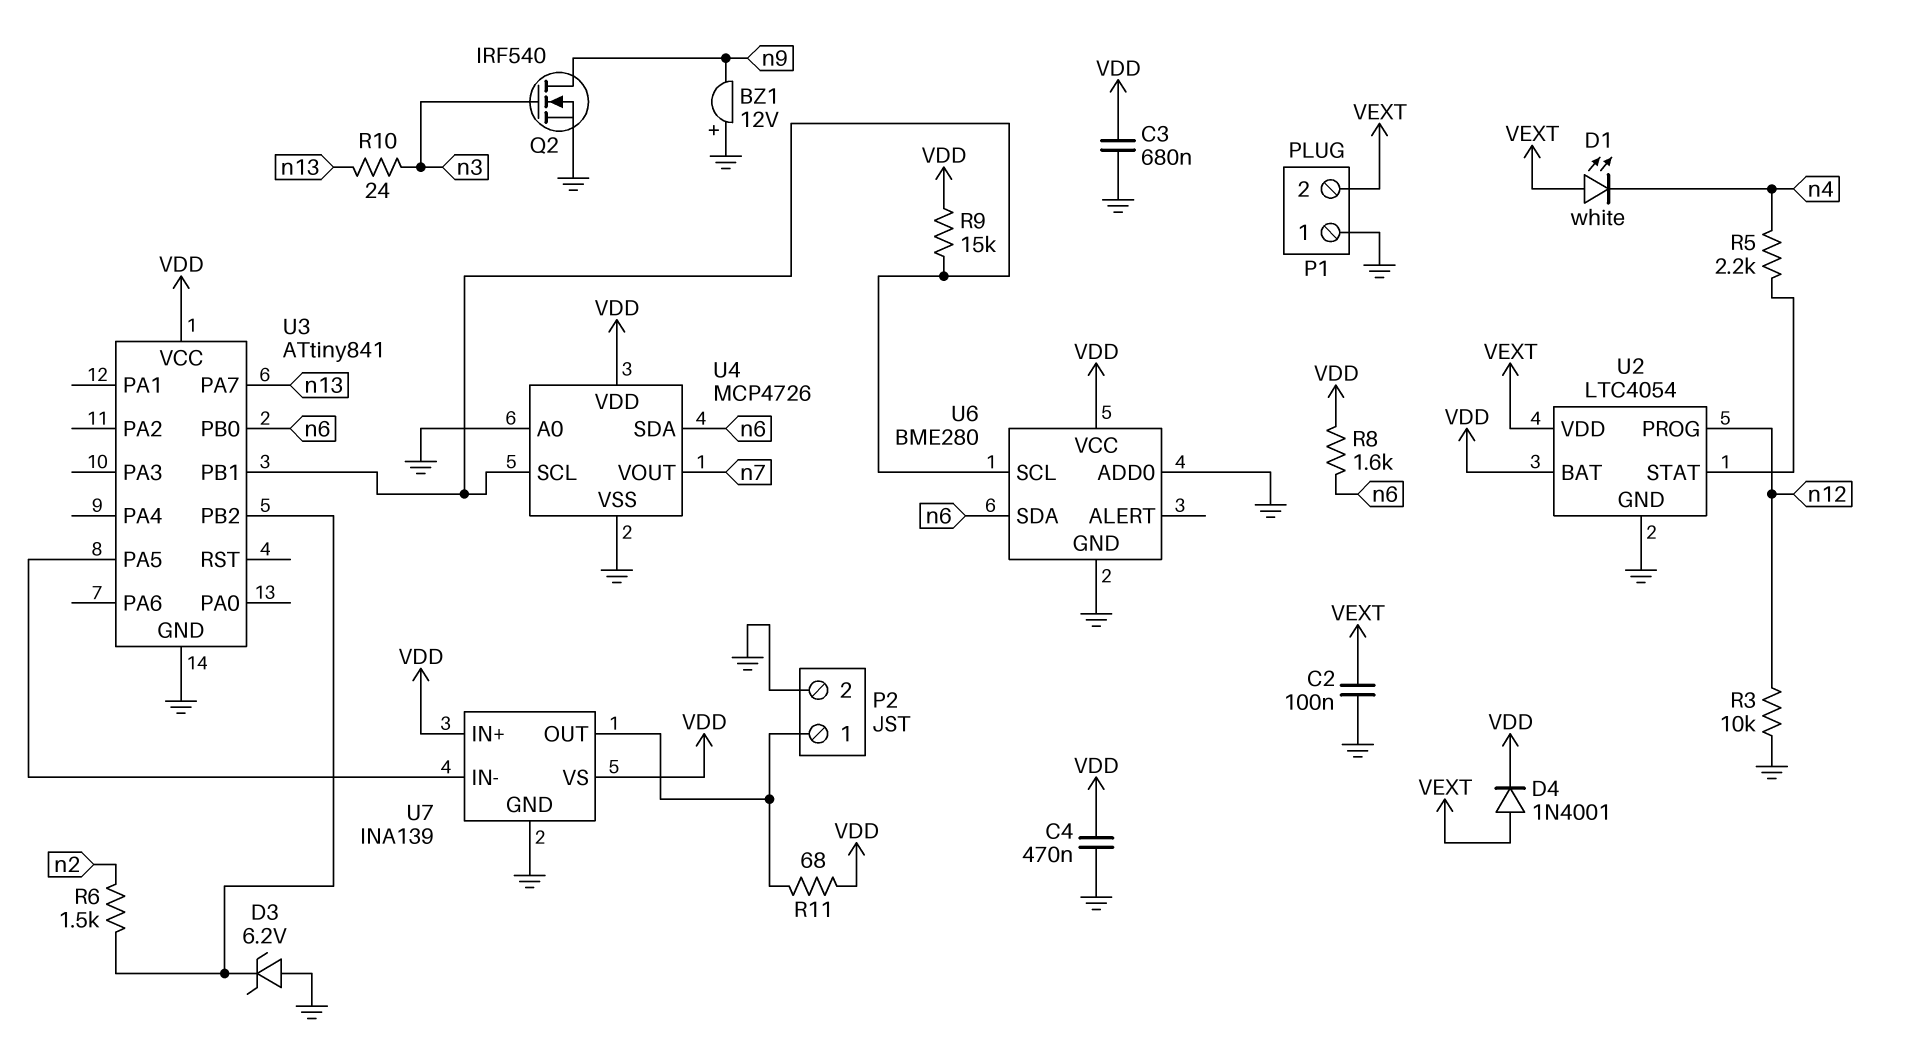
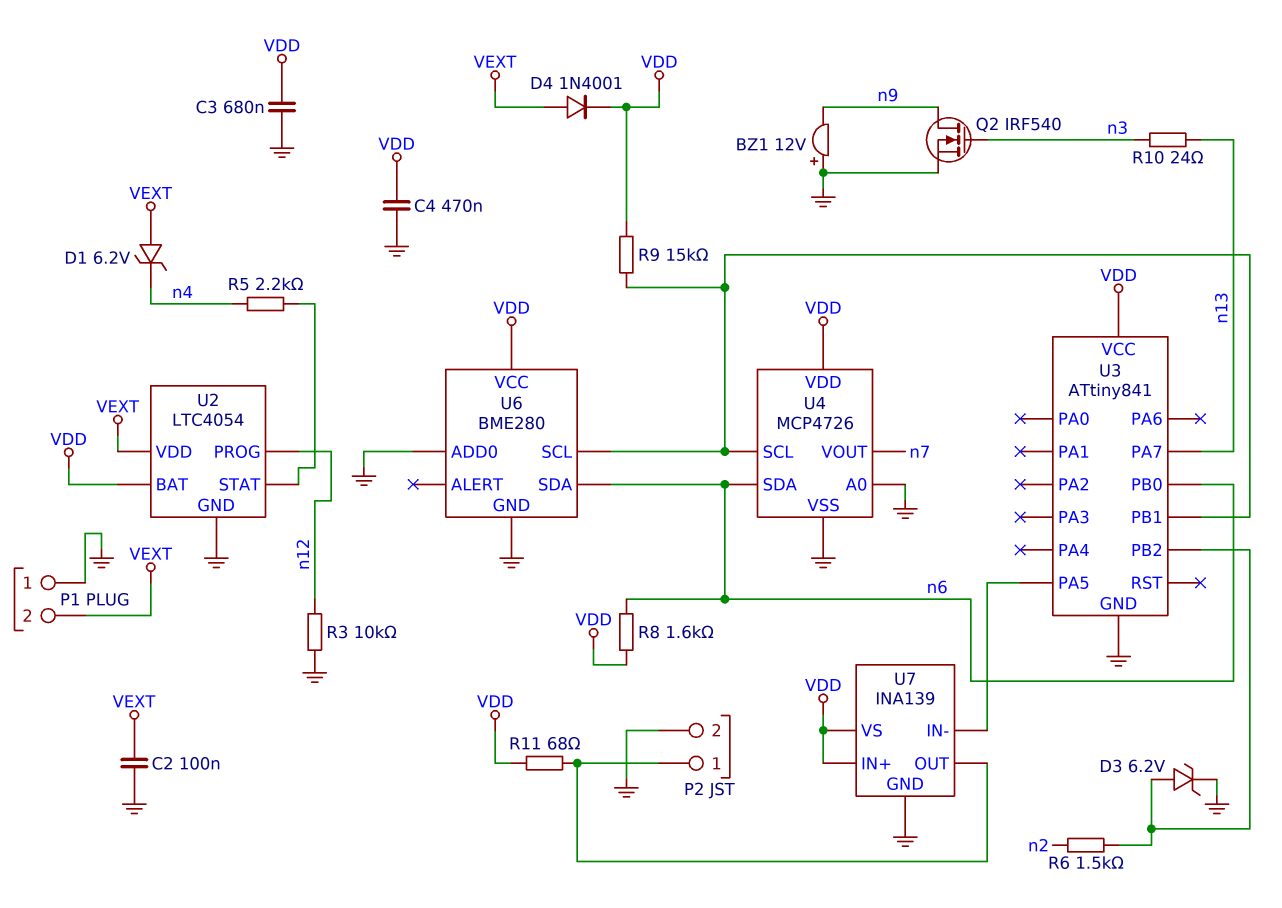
D1: LED white (A VEXT, K n4) -> zener 6.2V (A VEXT, K n4)
D3: zener 6.2V (A GND, K U3/PB2) -> zener 6.2V (A U3/PB2, K GND)

